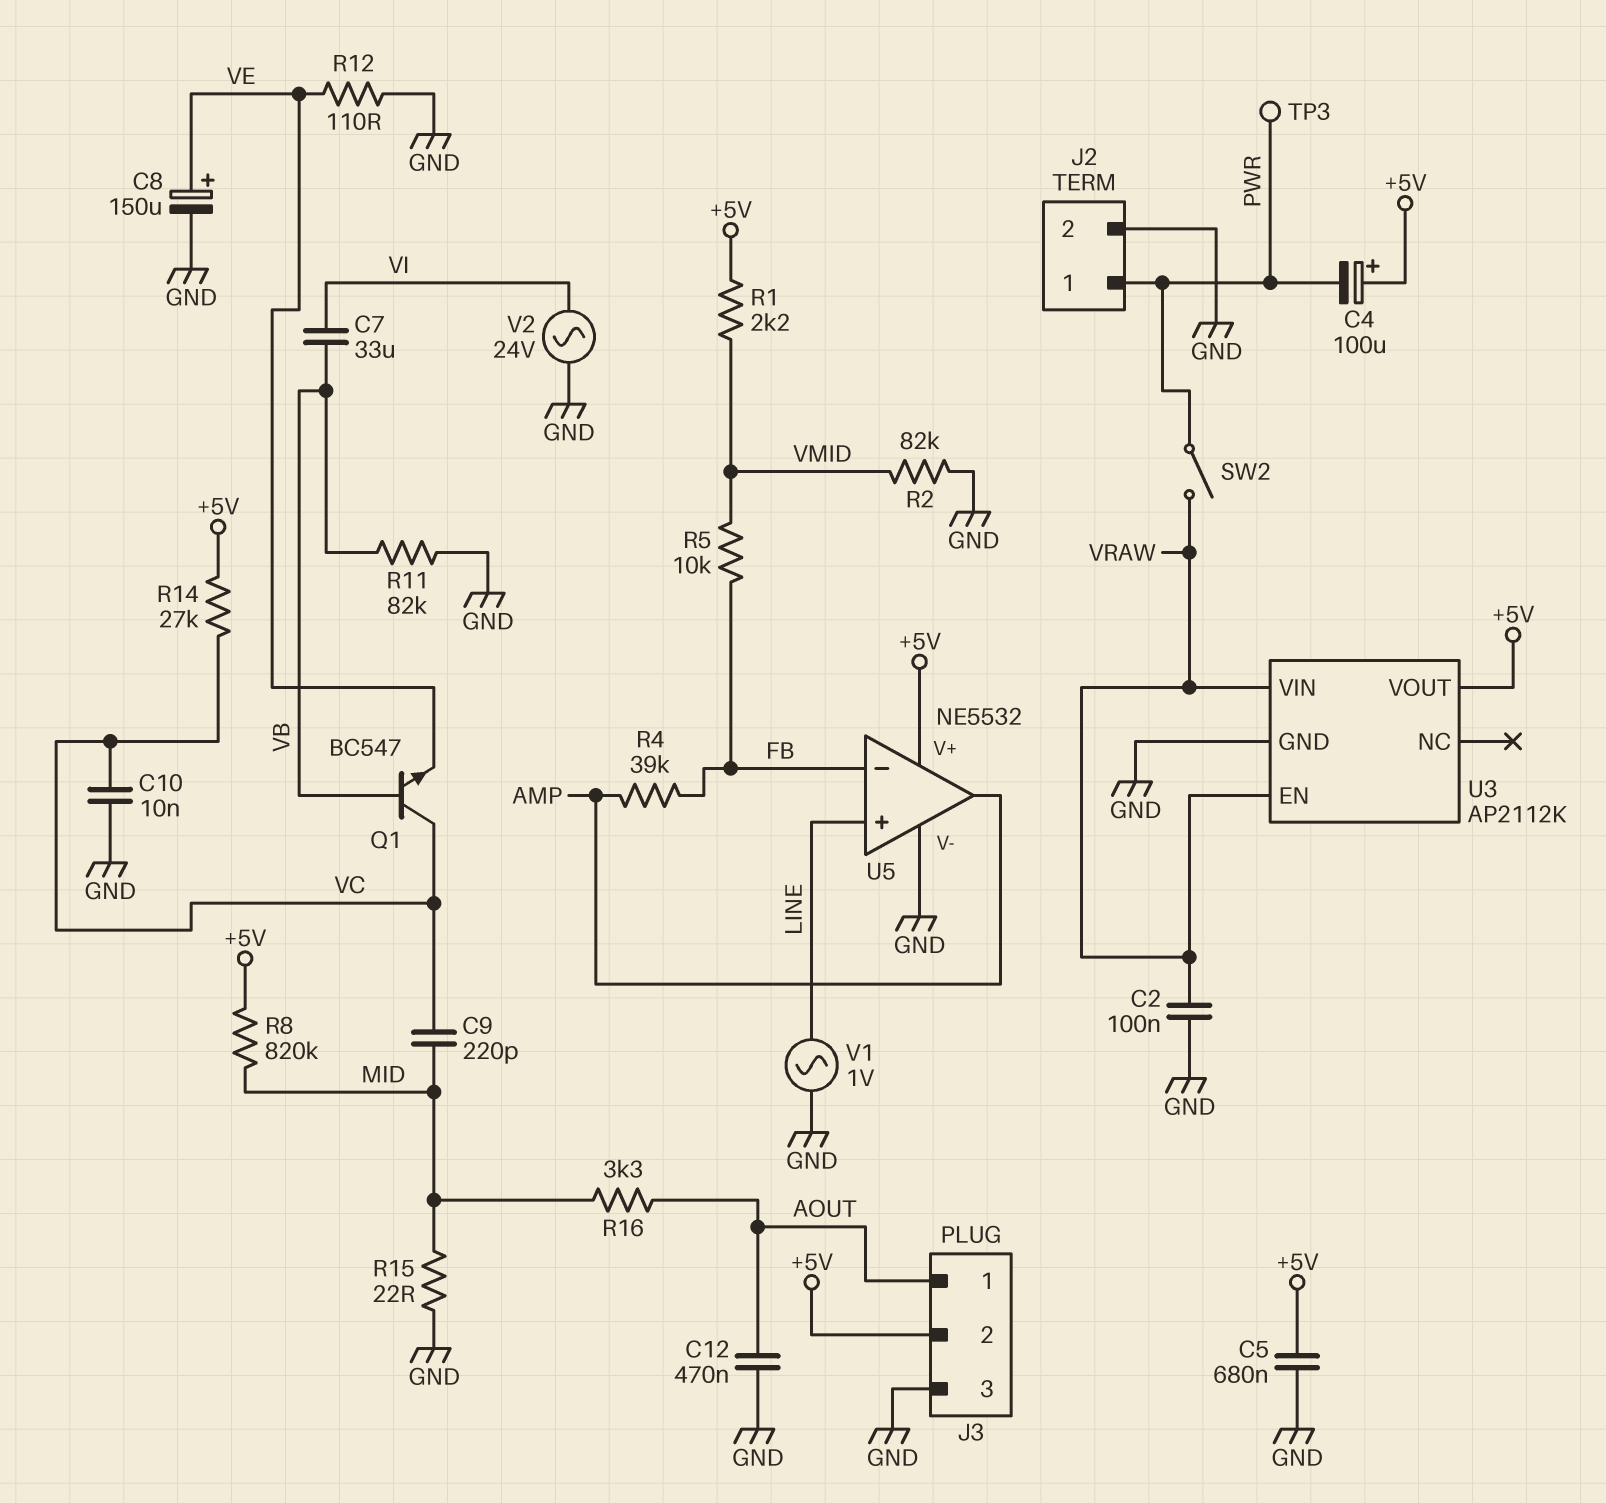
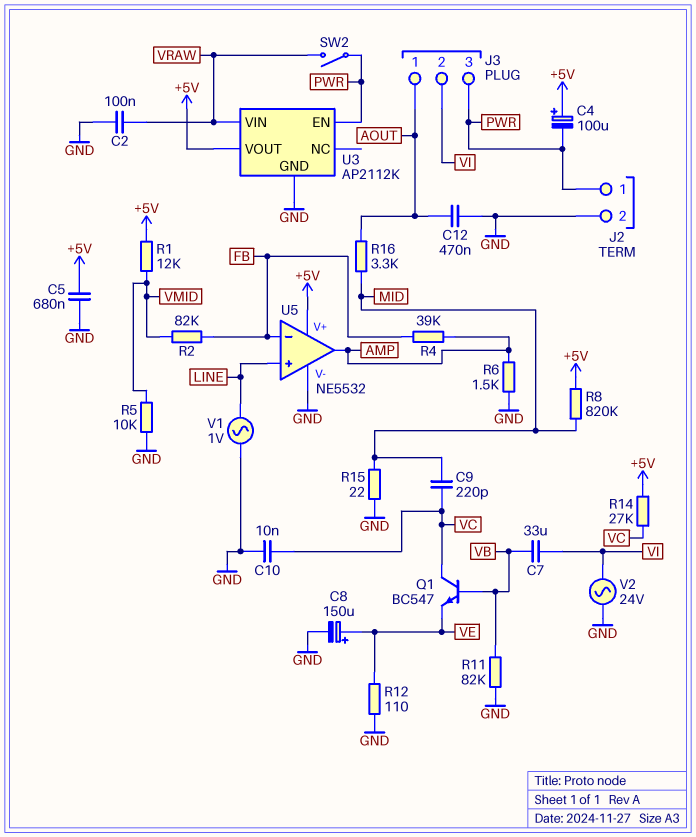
J3 pin 2: +5V -> VI
J3 pin 3: GND -> PWR
R1: 2.2k (+5V, VMID) -> 12k (+5V, VMID)
R2: 82k (GND, VMID) -> 82k (FB, VMID)
R5: 10k (FB, VMID) -> 10k (GND, VMID)
R6: none -> 1.5k (AMP, GND)
TP3: test point (PWR) -> none
U3 pin EN: VRAW -> PWR

